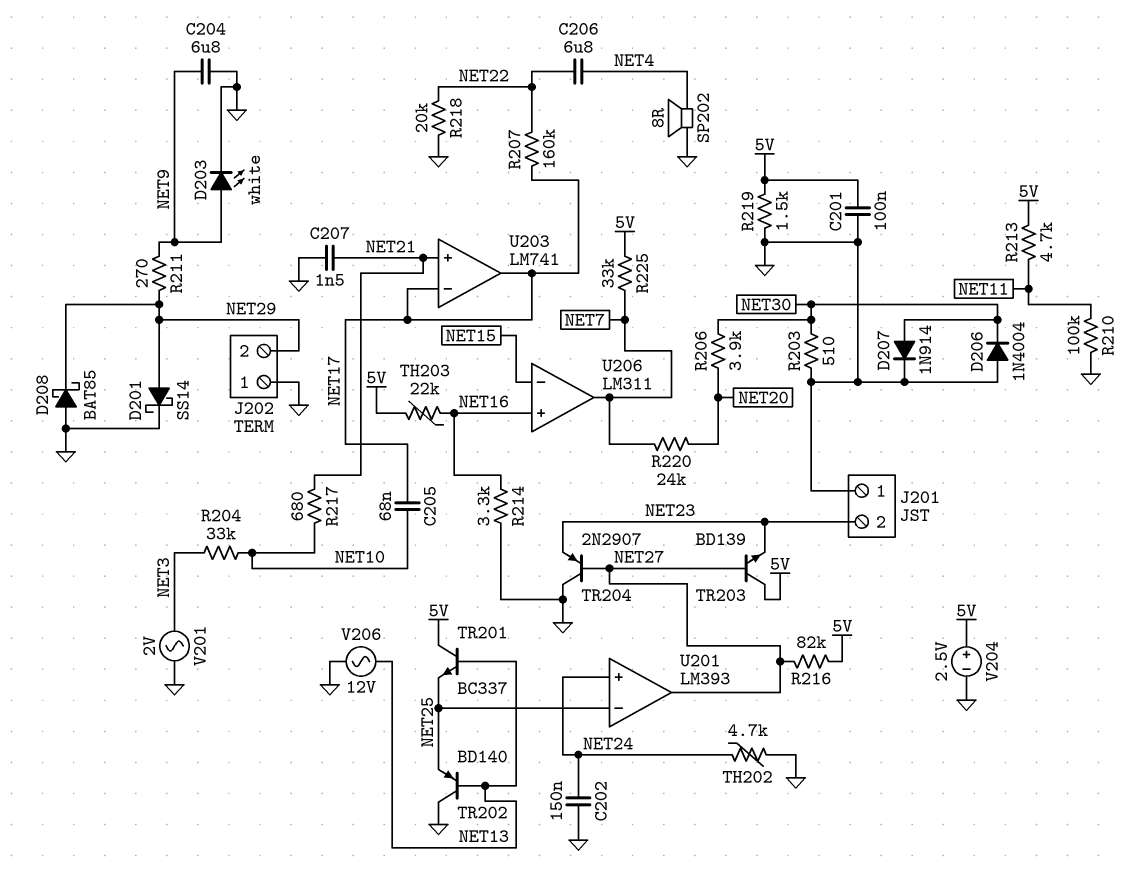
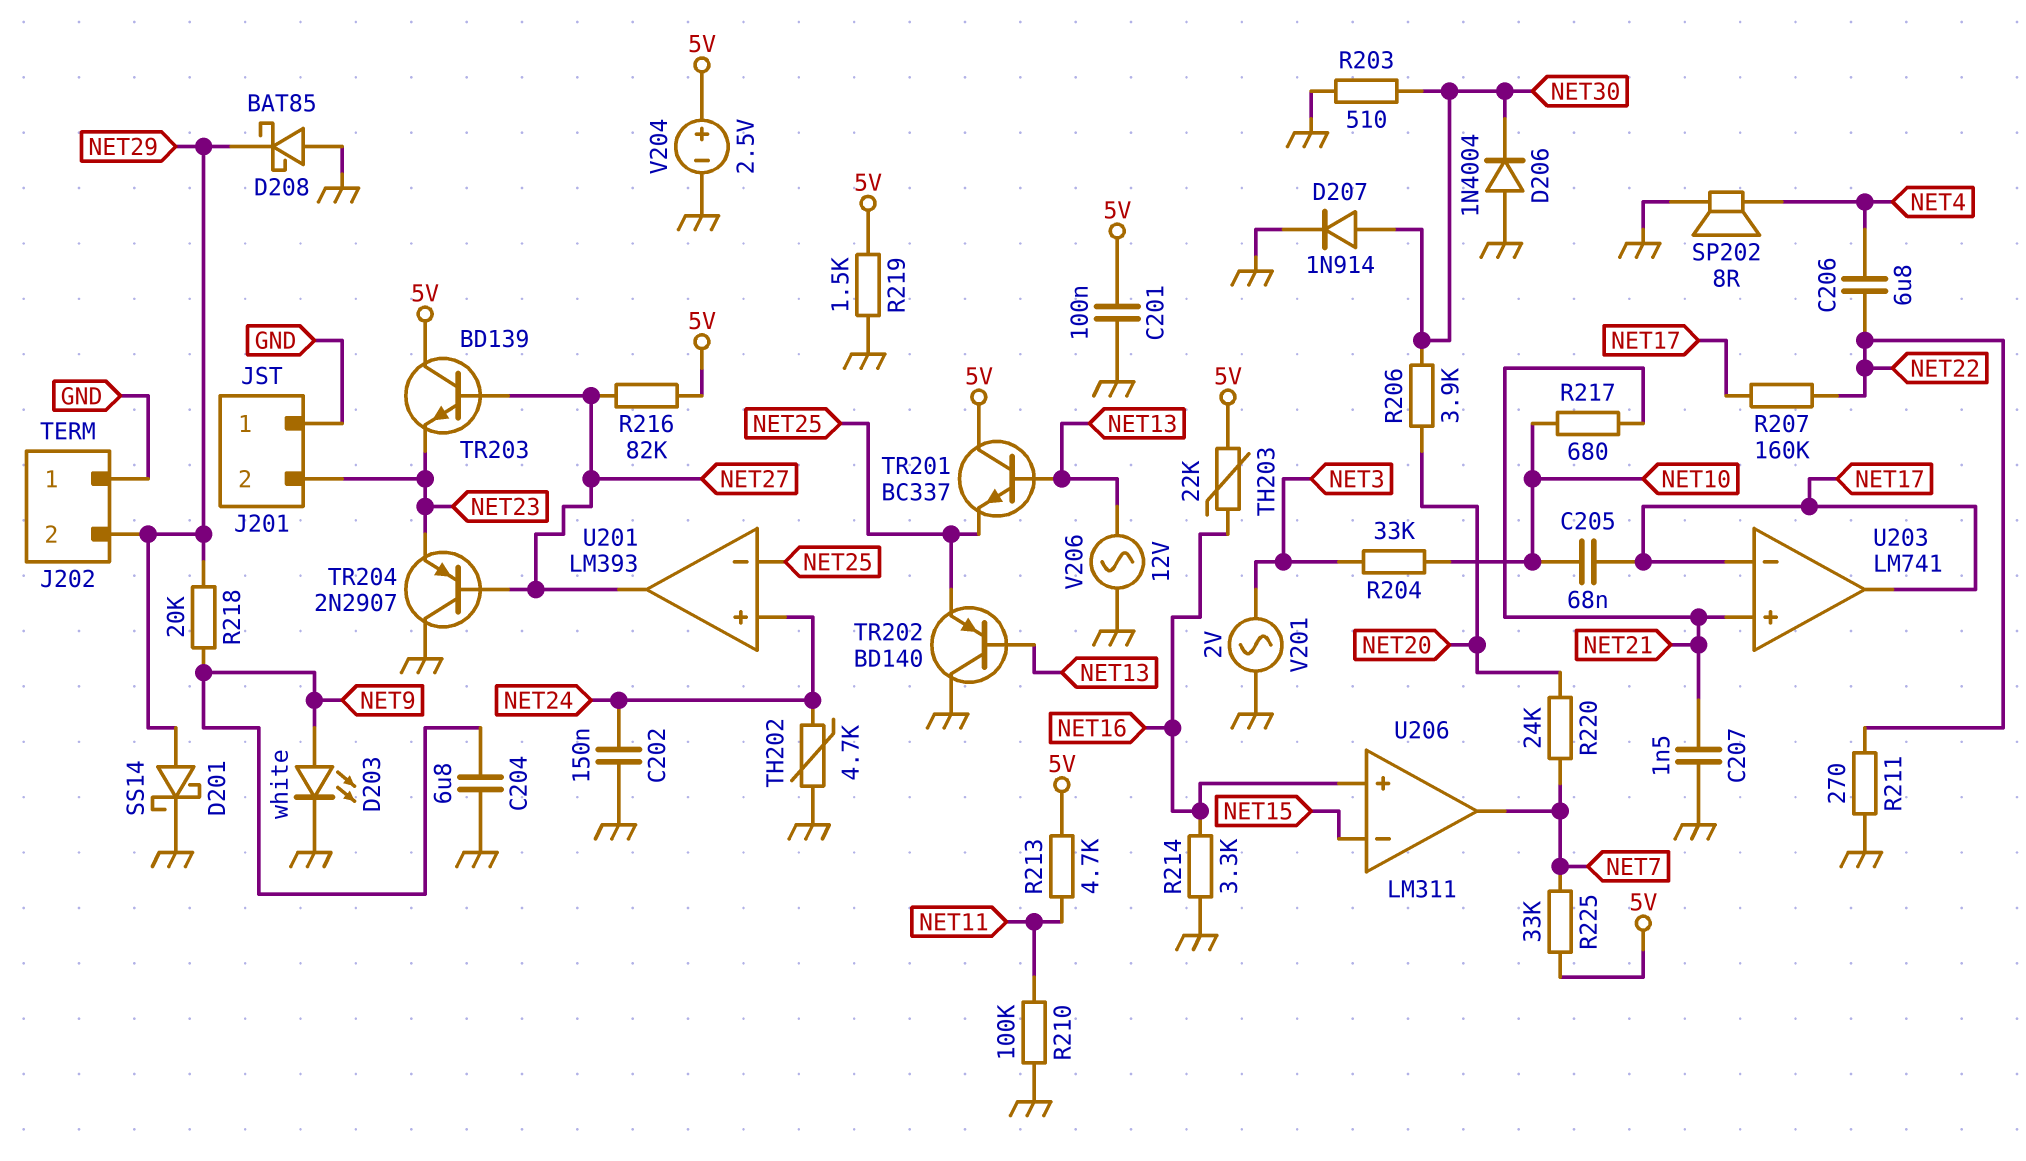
R211: 270 (NET9, NET29) -> 270 (GND, NET22)
R218: 20k (GND, NET22) -> 20k (NET9, NET29)

